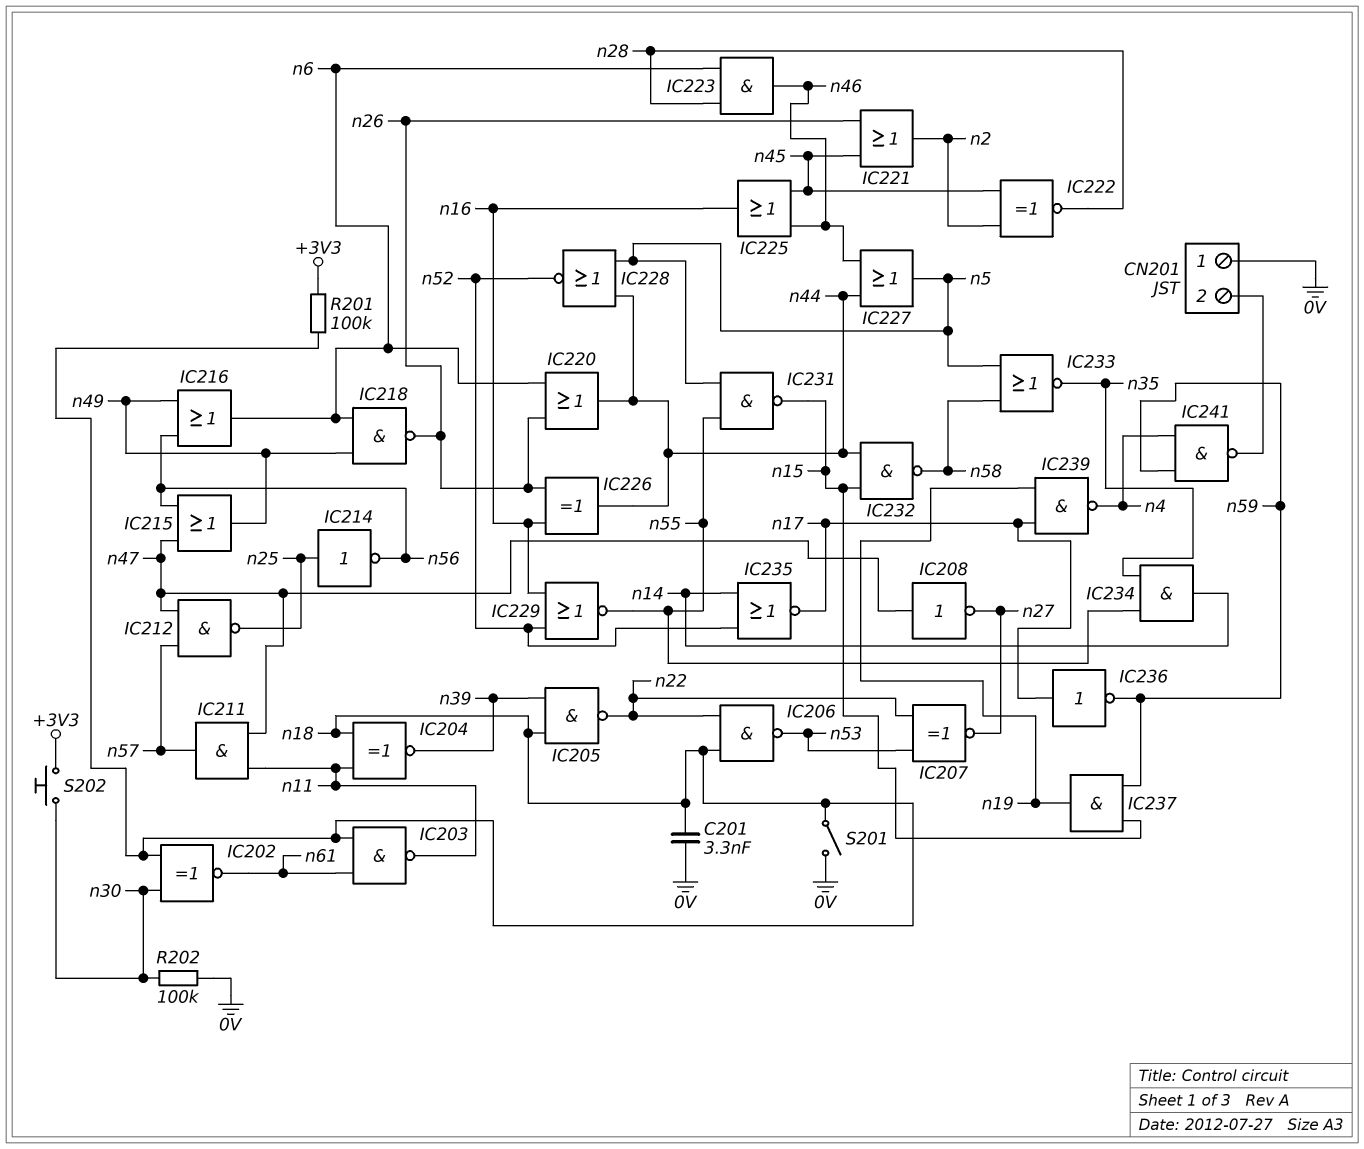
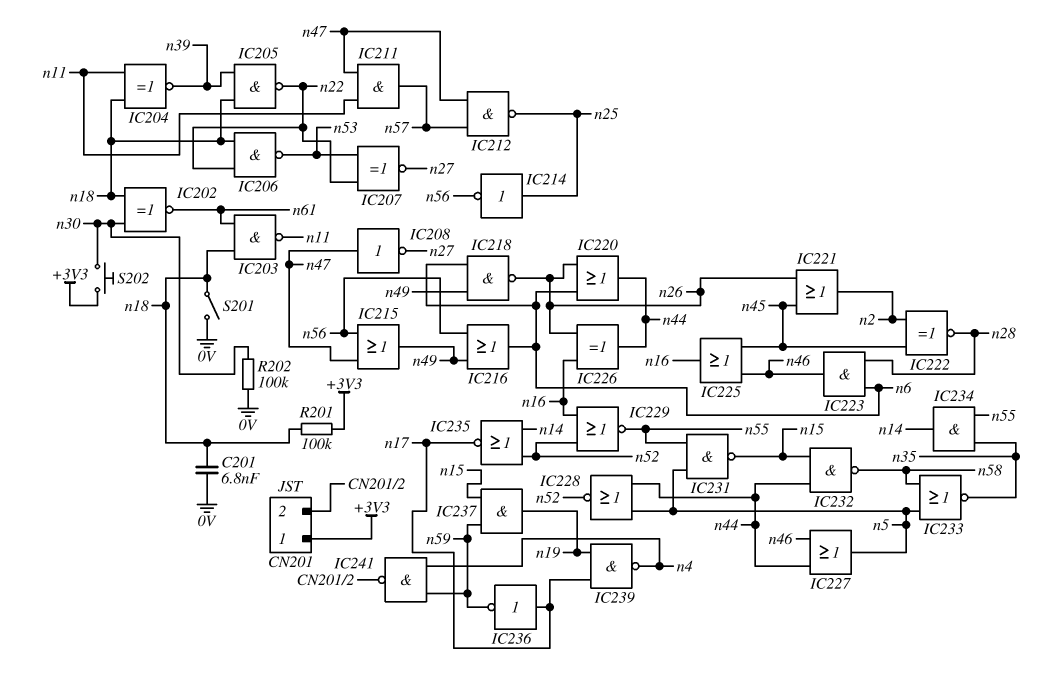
C201: 3.3nF (0V, n18) -> 6.8nF (0V, n18)
CN201 pin 1: 0V -> +3V3

